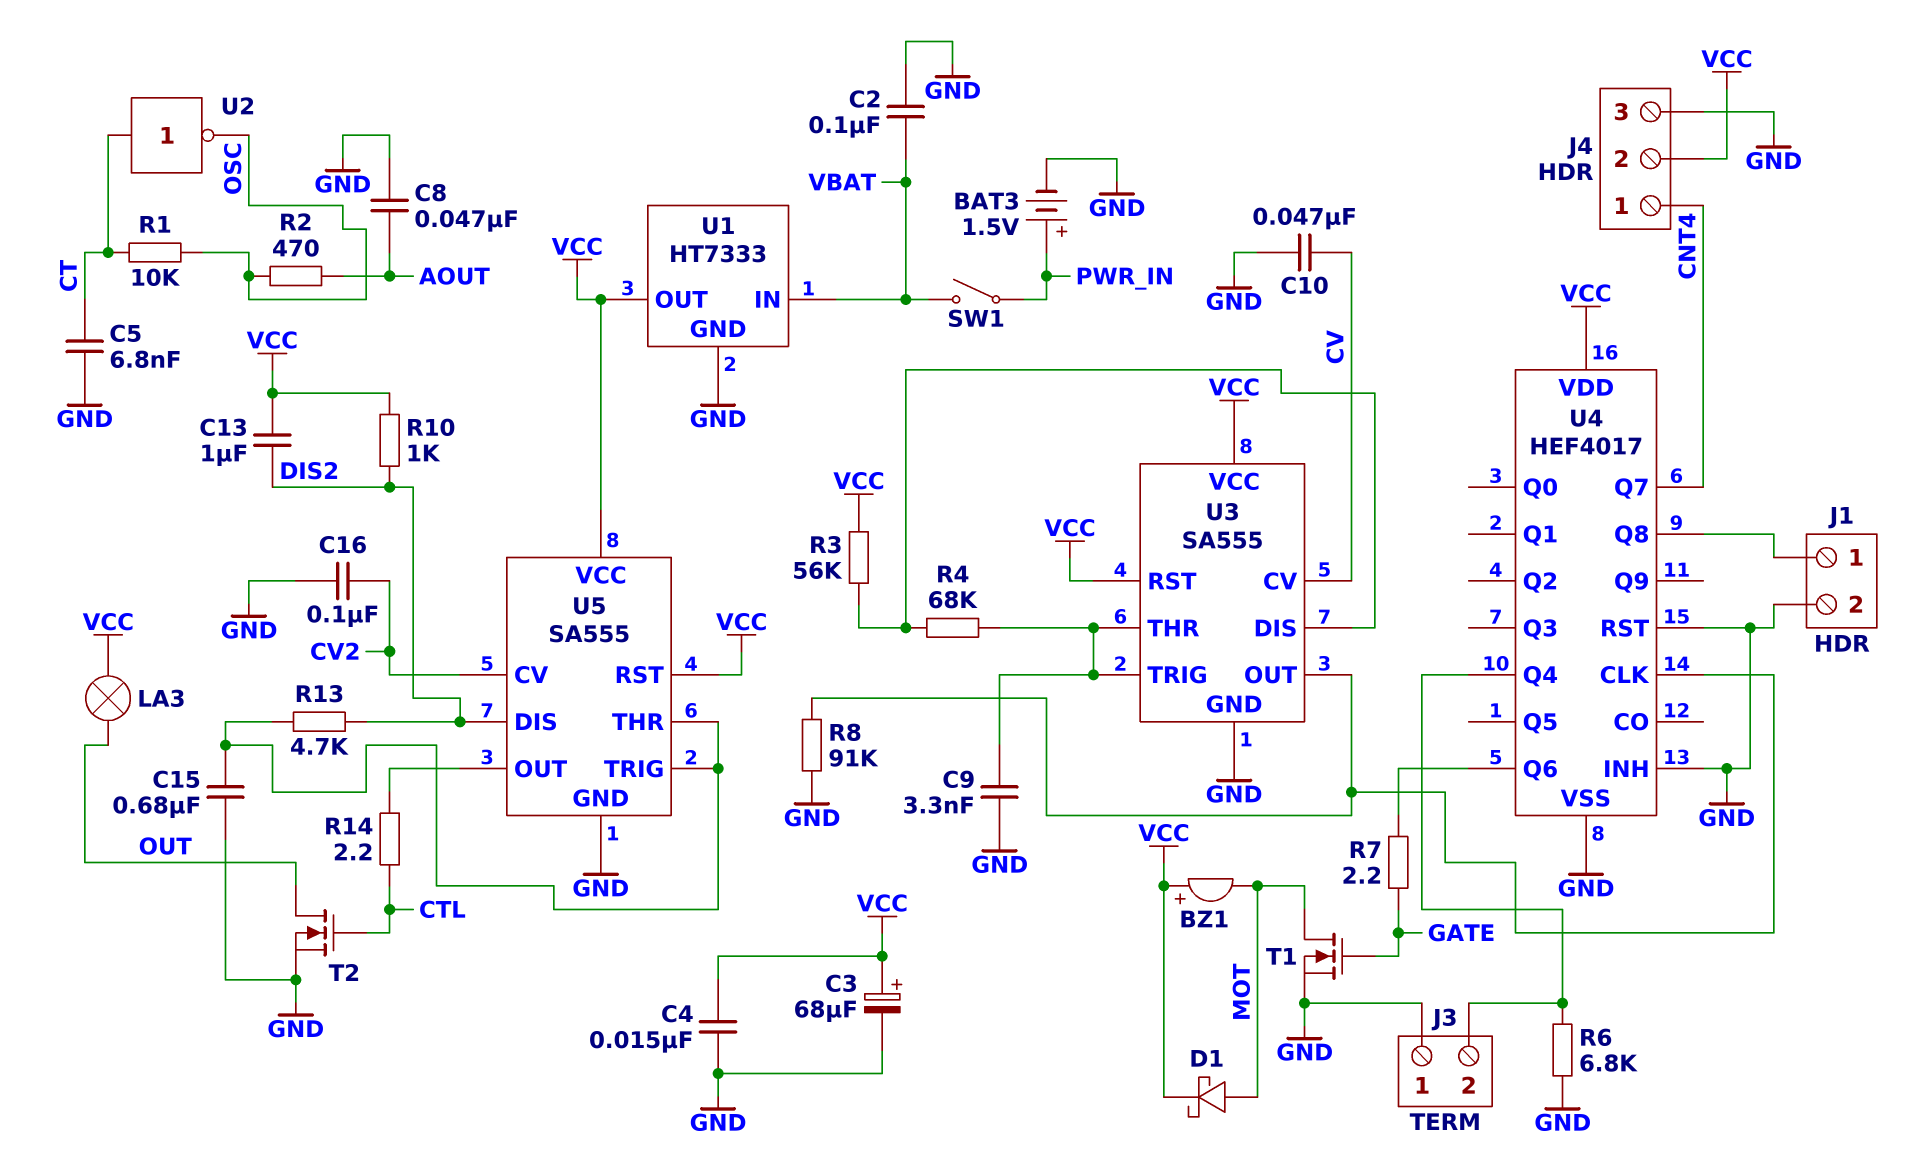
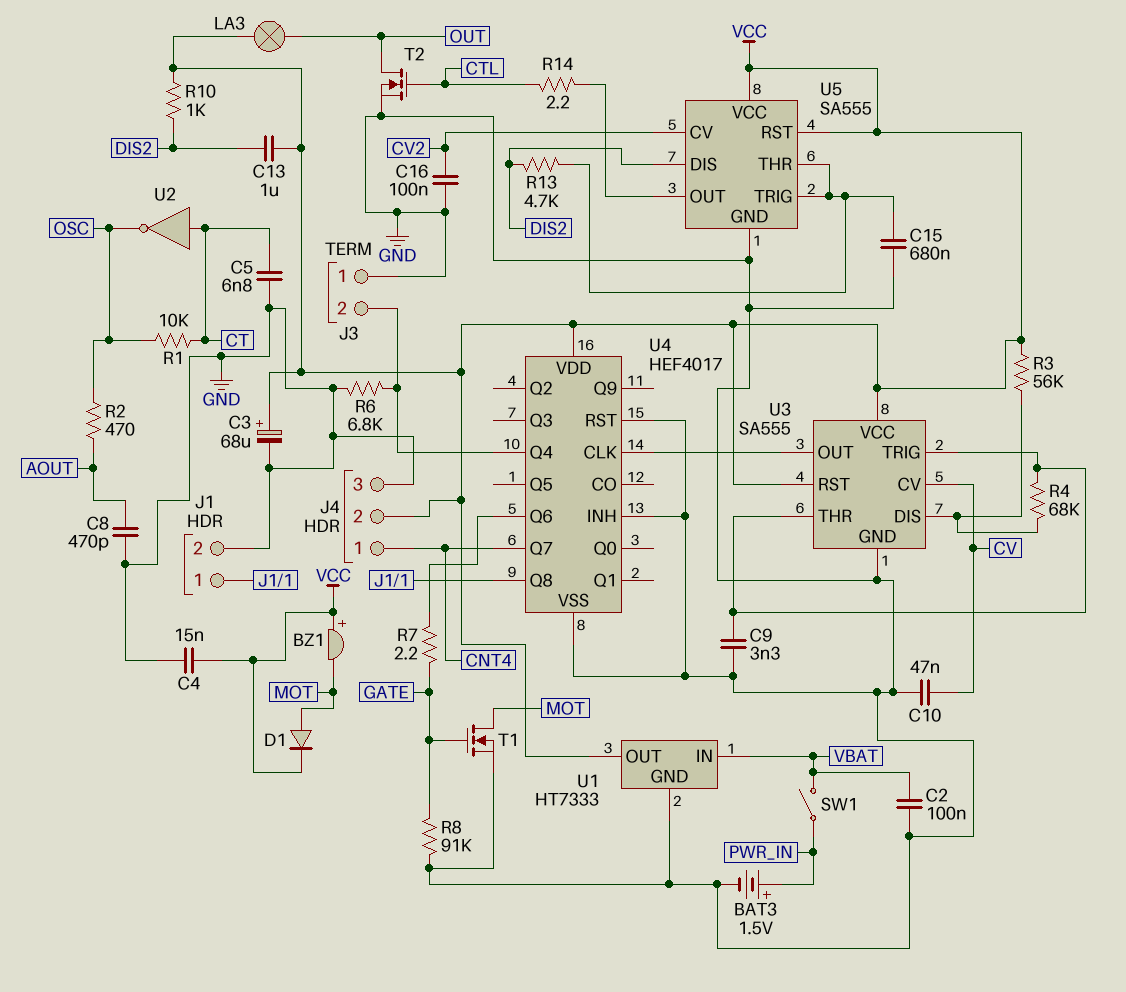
C8: 47nF (AOUT, GND) -> 470pF (AOUT, GND)
D1: schottky (A MOT, K VCC) -> diode (A MOT, K VCC)
R8: 91k (GND, U3/OUT) -> 91k (GATE, GND)

